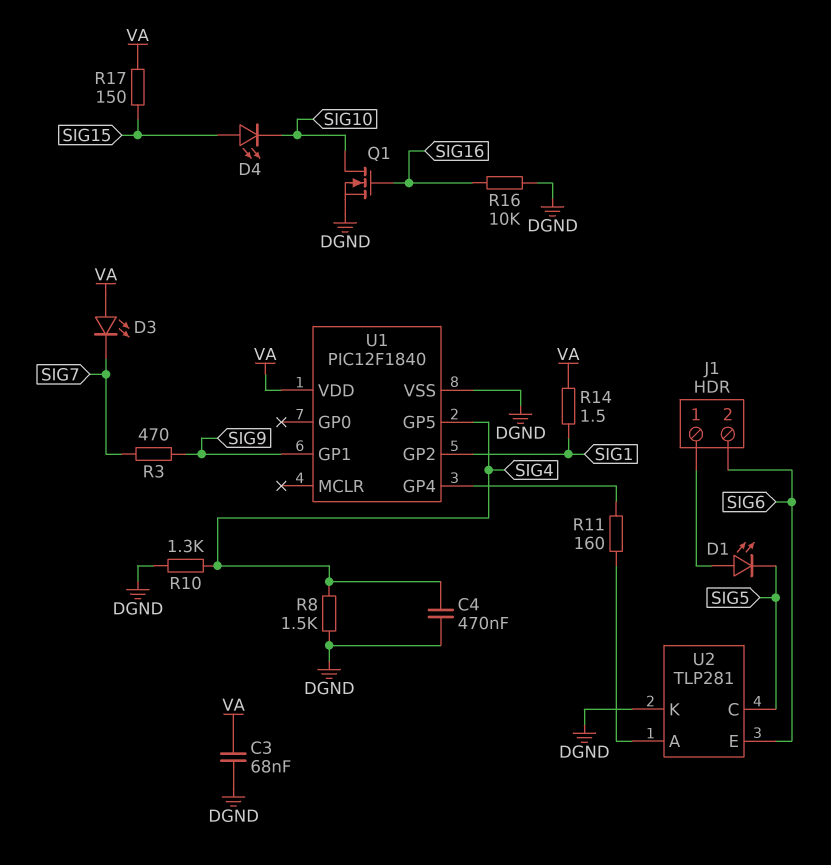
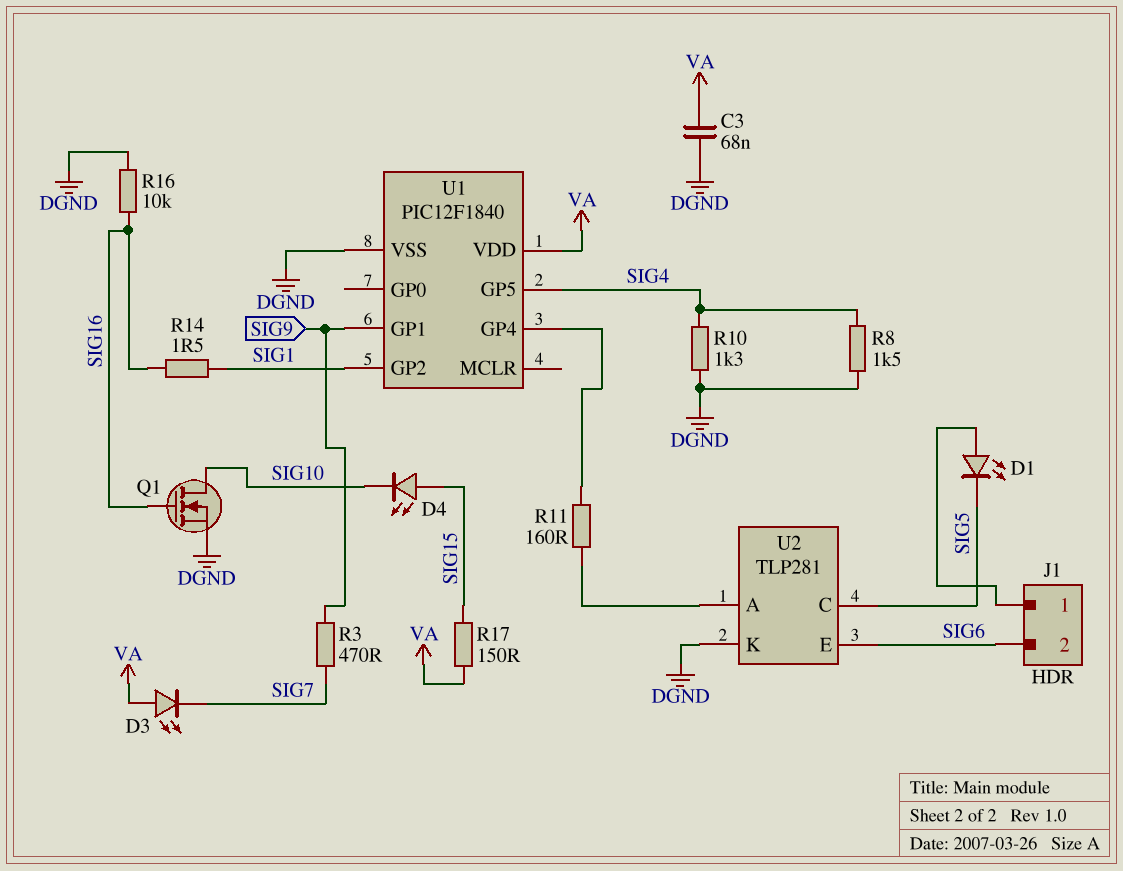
C4: 470nF (DGND, SIG4) -> none
R14: 1.5 (SIG1, VA) -> 1.5 (SIG1, SIG16)

